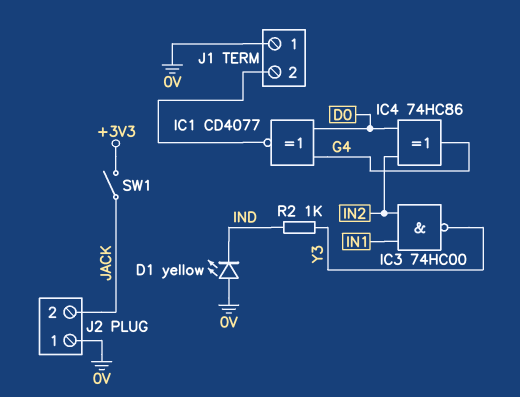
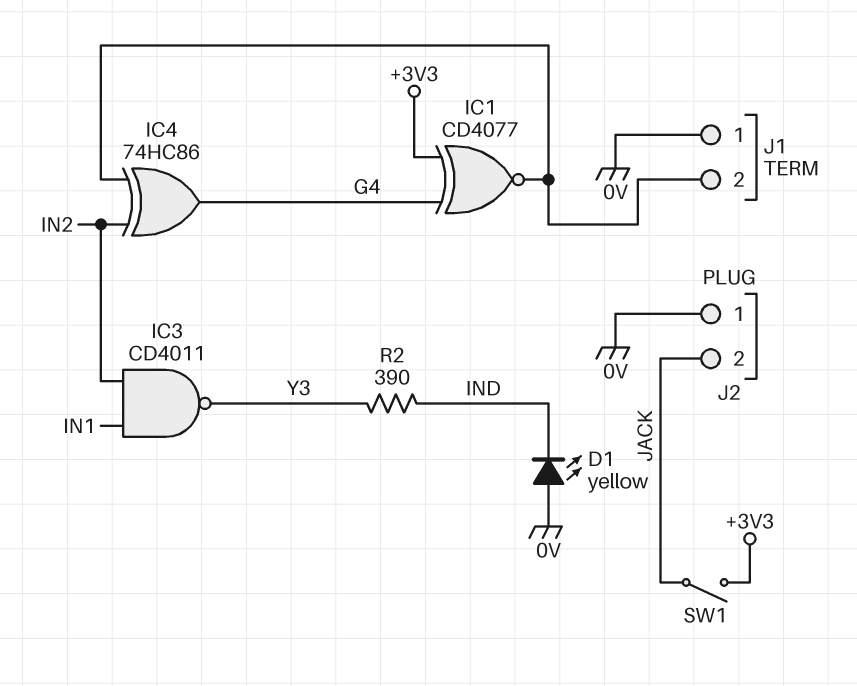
IC1: XNOR CD4077 (in D0, in G4, out J1/2) -> XNOR CD4077 (in +3V3, in G4, out J1/2)
IC3: NAND 74HC00 (in IN1, in IN2, out Y3) -> NAND CD4011 (in IN1, in IN2, out Y3)
IC4: XOR 74HC86 (in D0, in IN2, out G4) -> XOR 74HC86 (in IN2, in J1/2, out G4)
R2: 1k (IND, Y3) -> 390 (IND, Y3)

